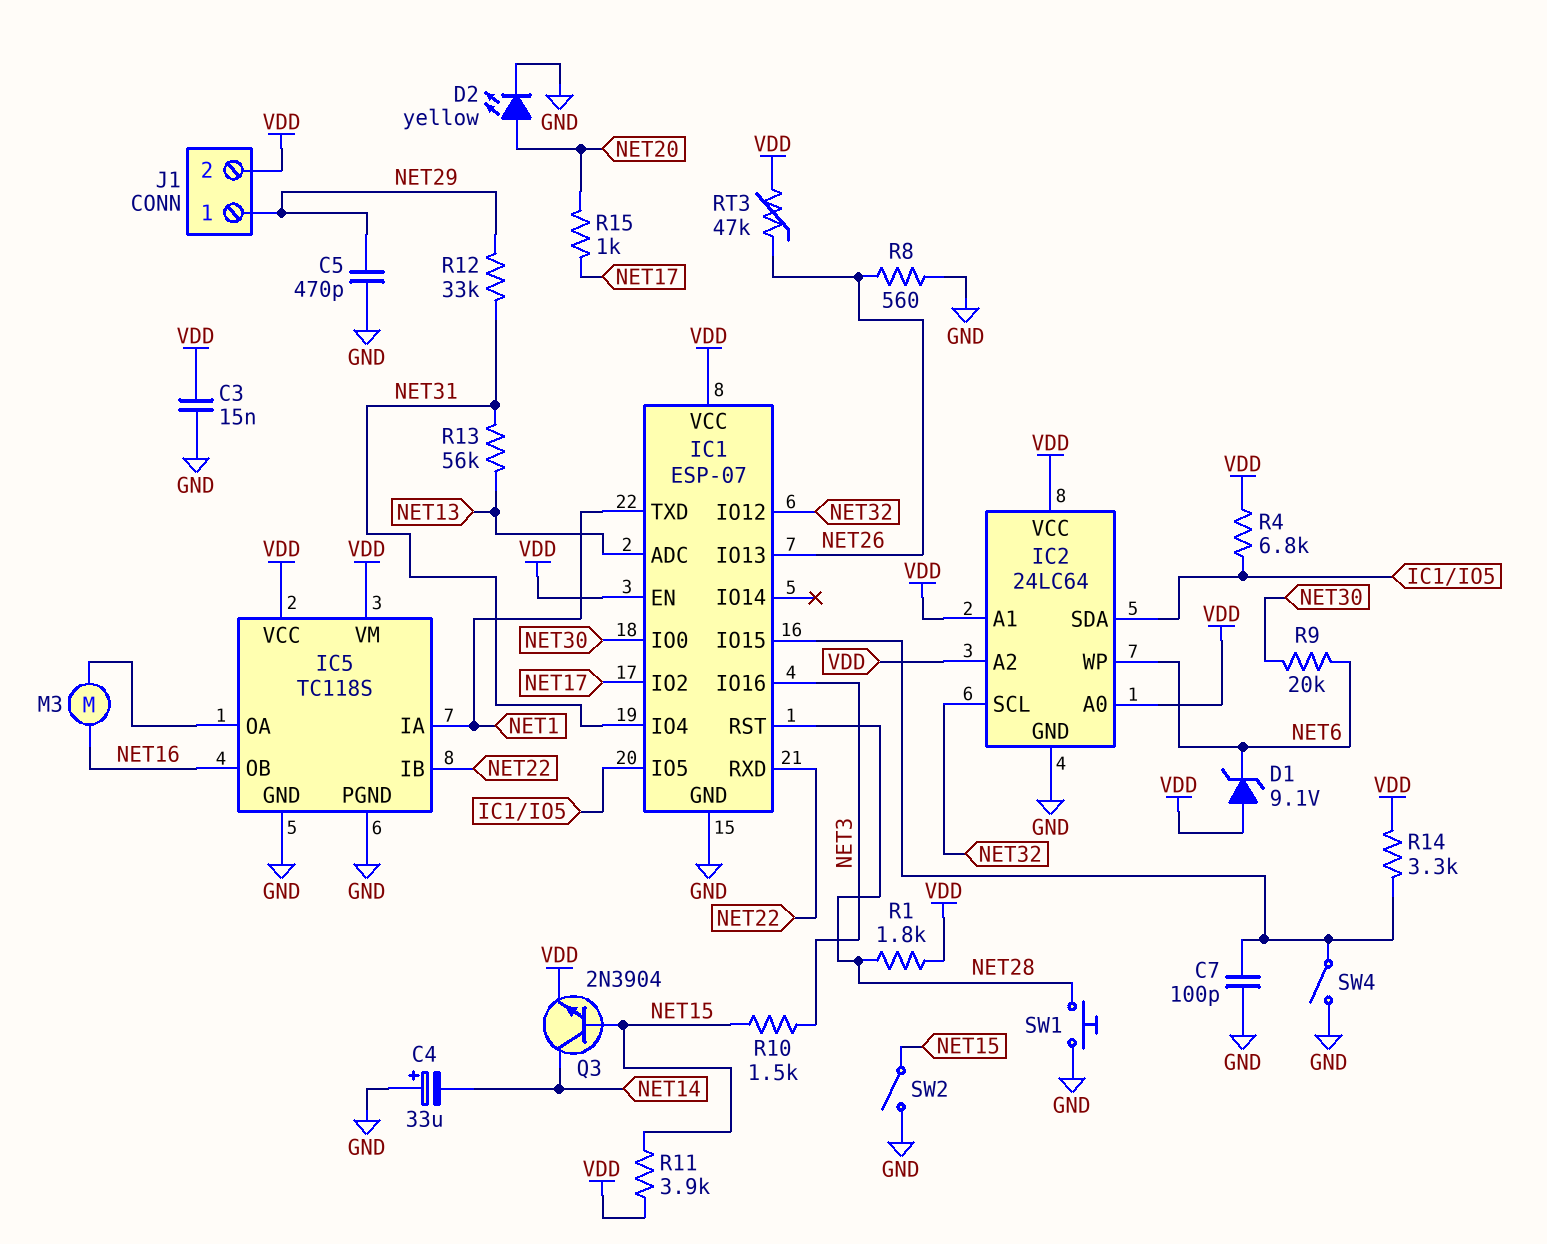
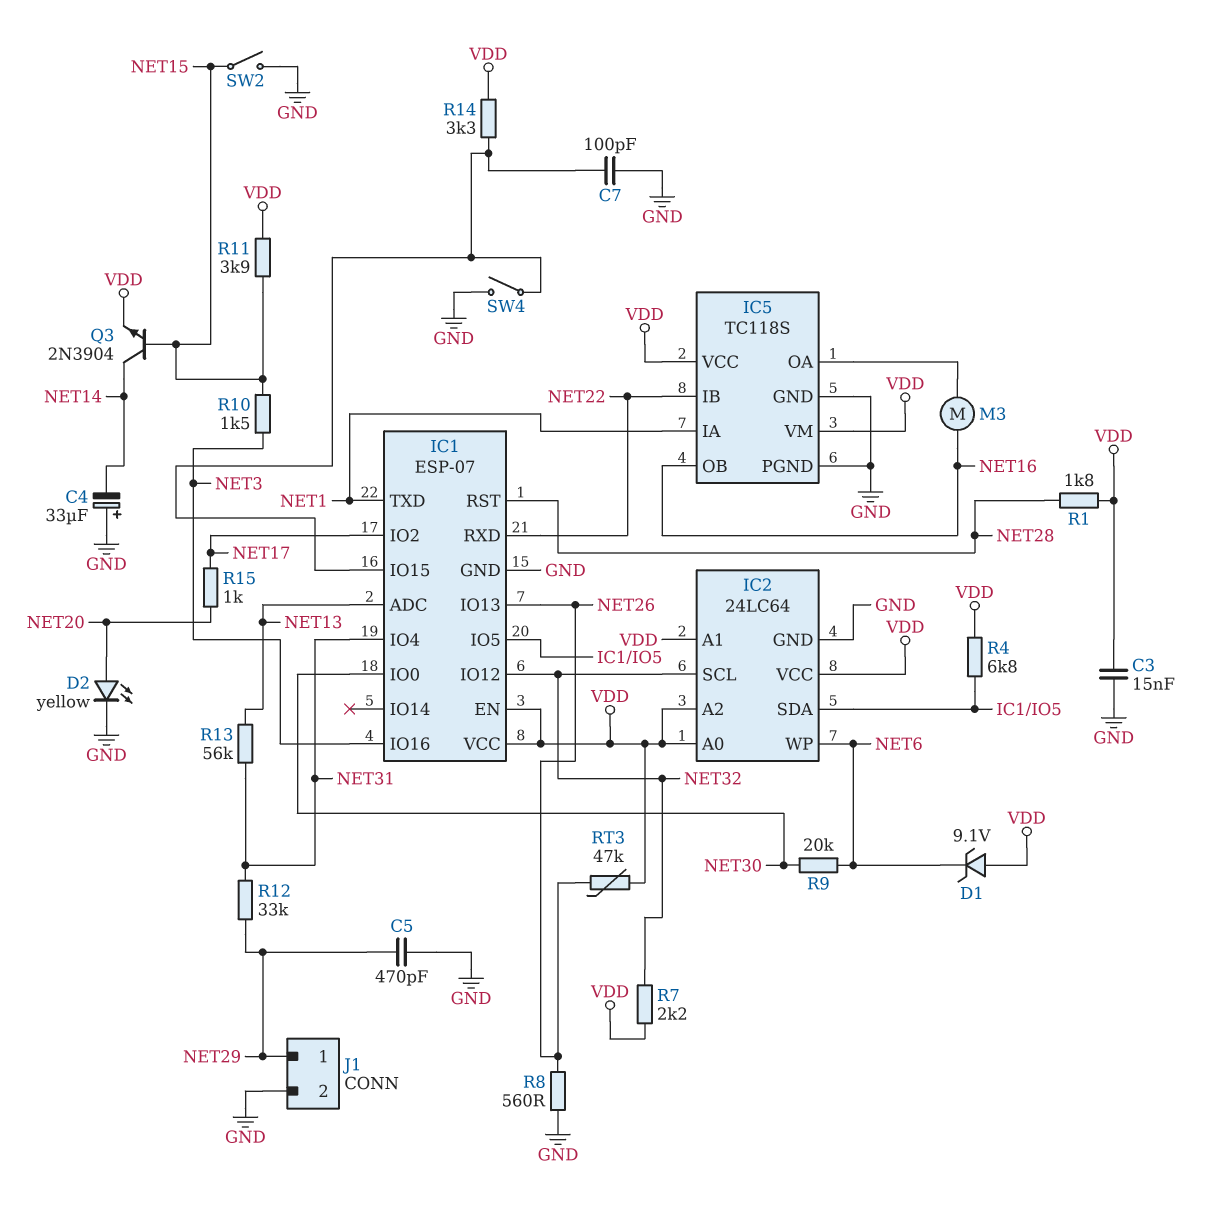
J1 pin 2: VDD -> GND
R7: none -> 2.2k (NET32, VDD)
SW1: button (GND, NET28) -> none

